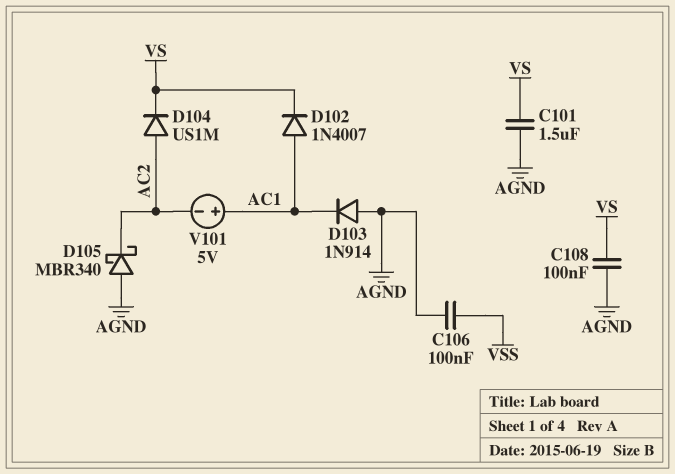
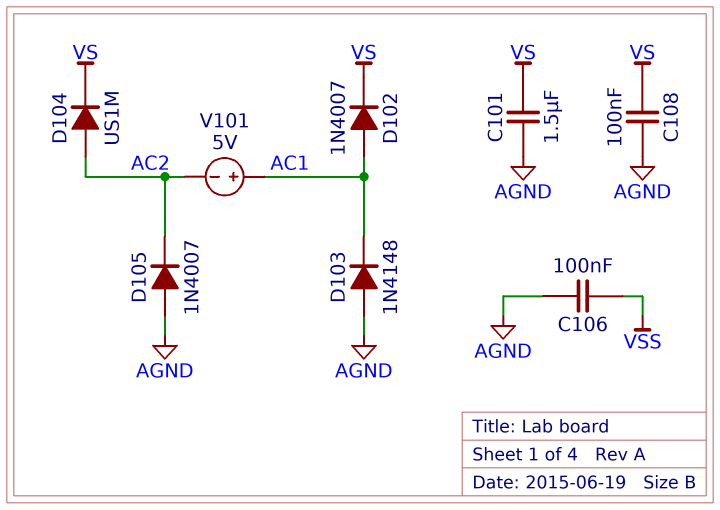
D103: diode 1N914 (A AGND, K AC1) -> diode 1N4148 (A AGND, K AC1)
D105: schottky MBR340 (A AGND, K AC2) -> diode 1N4007 (A AGND, K AC2)

